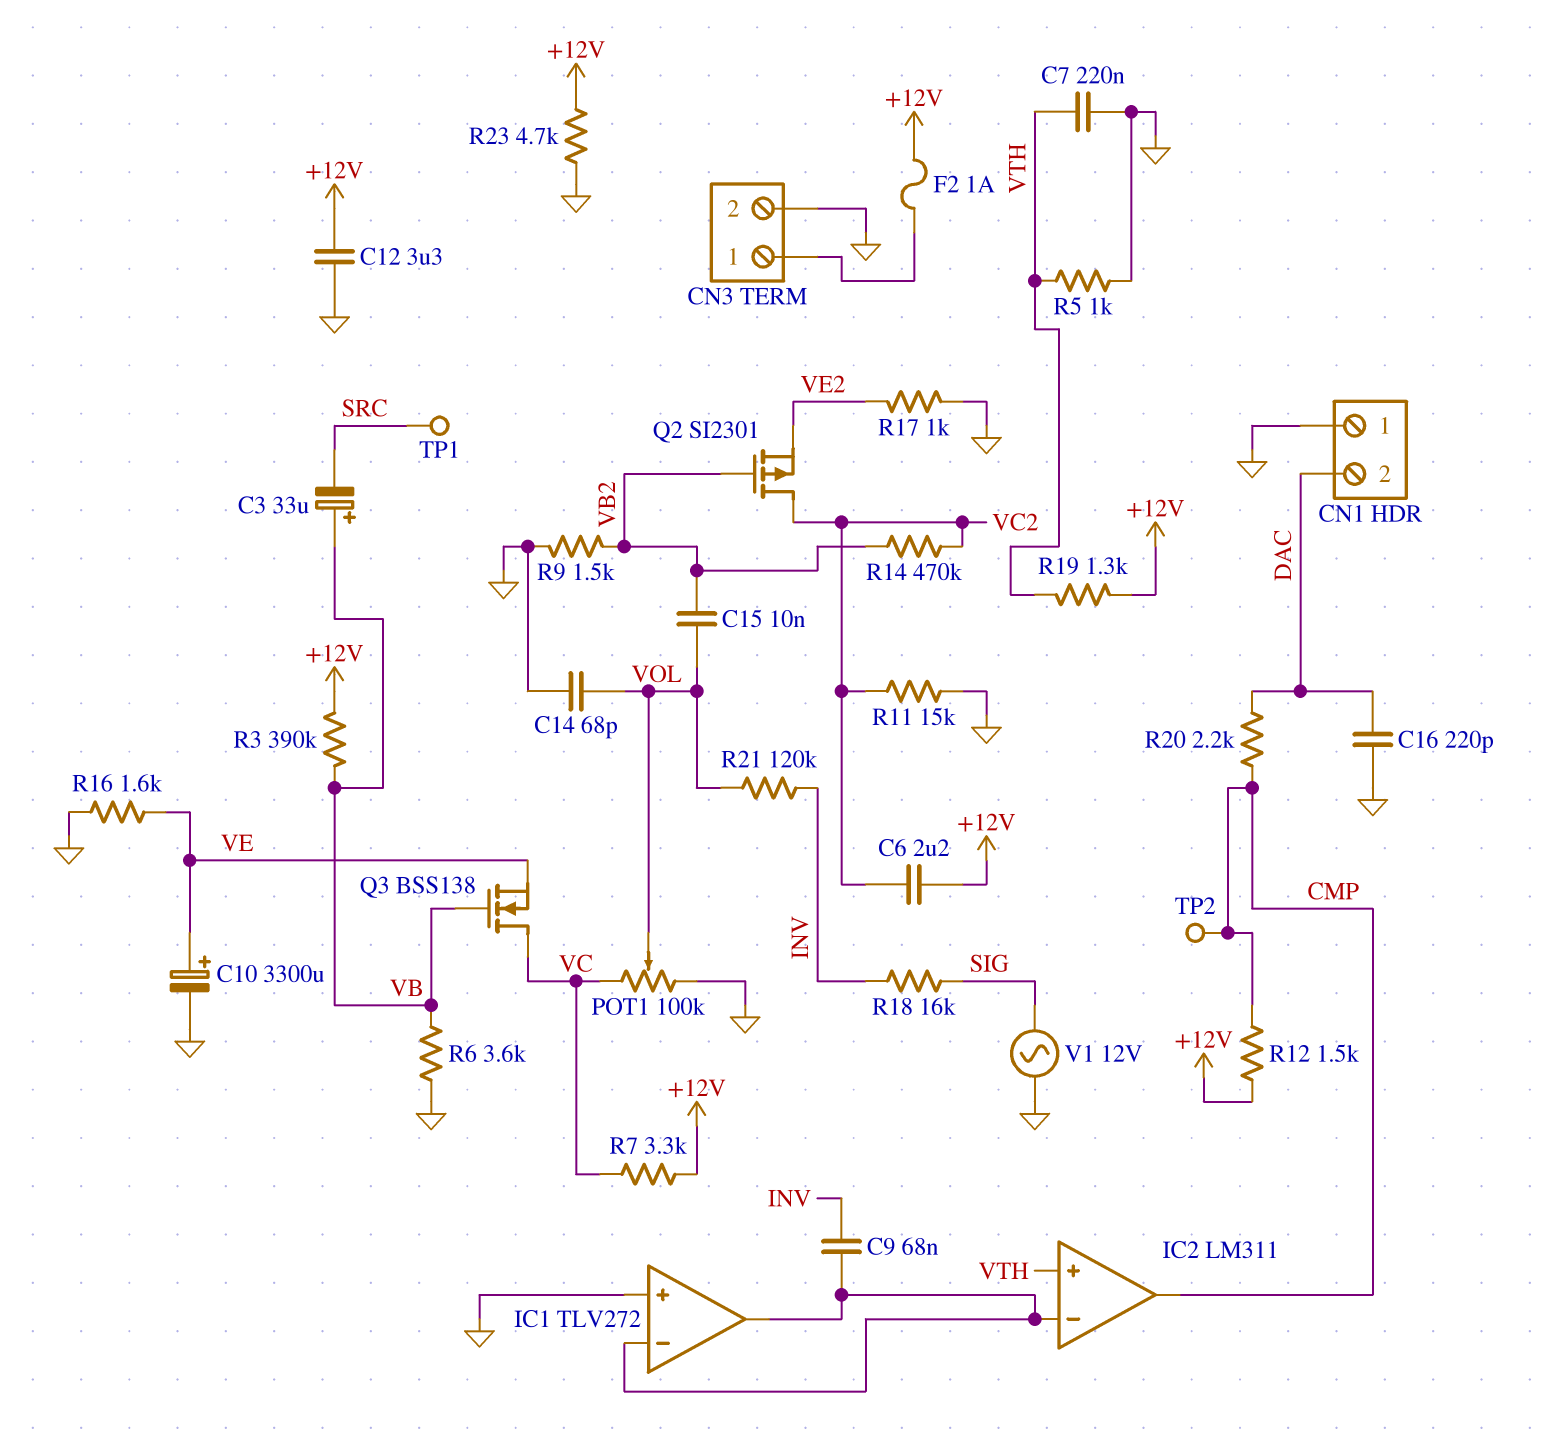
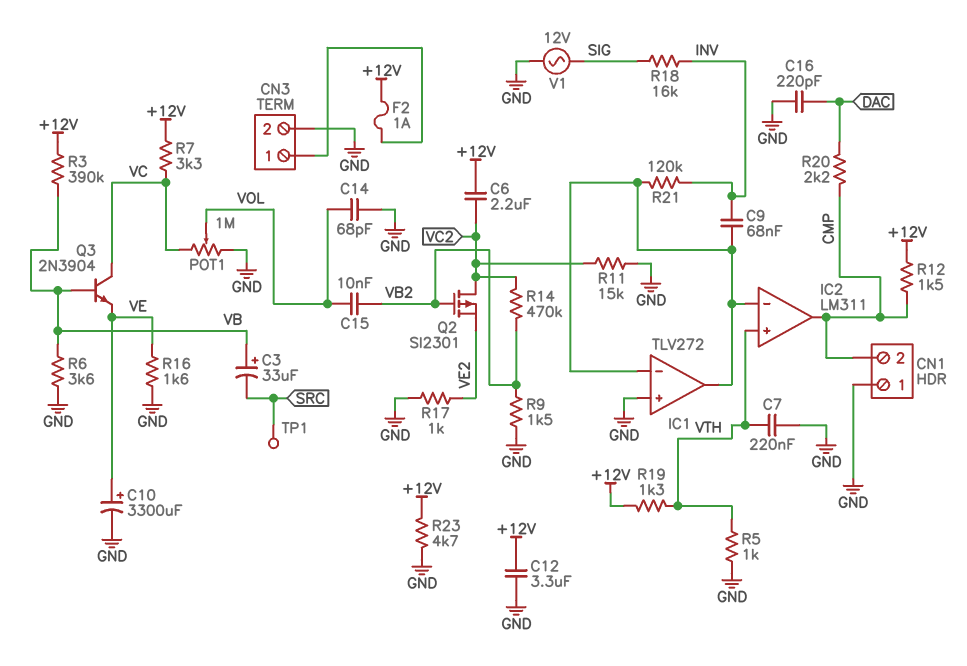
CN1 pin 2: DAC -> CMP
POT1: 100k (GND, VC, wiper VOL) -> 1M (GND, VC, wiper VOL)
Q3: NMOS BSS138 (G VB, D VC, S VE) -> NPN 2N3904 (B VB, C VC, E VE)
R21: 120k (INV, VOL) -> 120k (IC1/in-, INV)
TP2: test point (CMP) -> none

